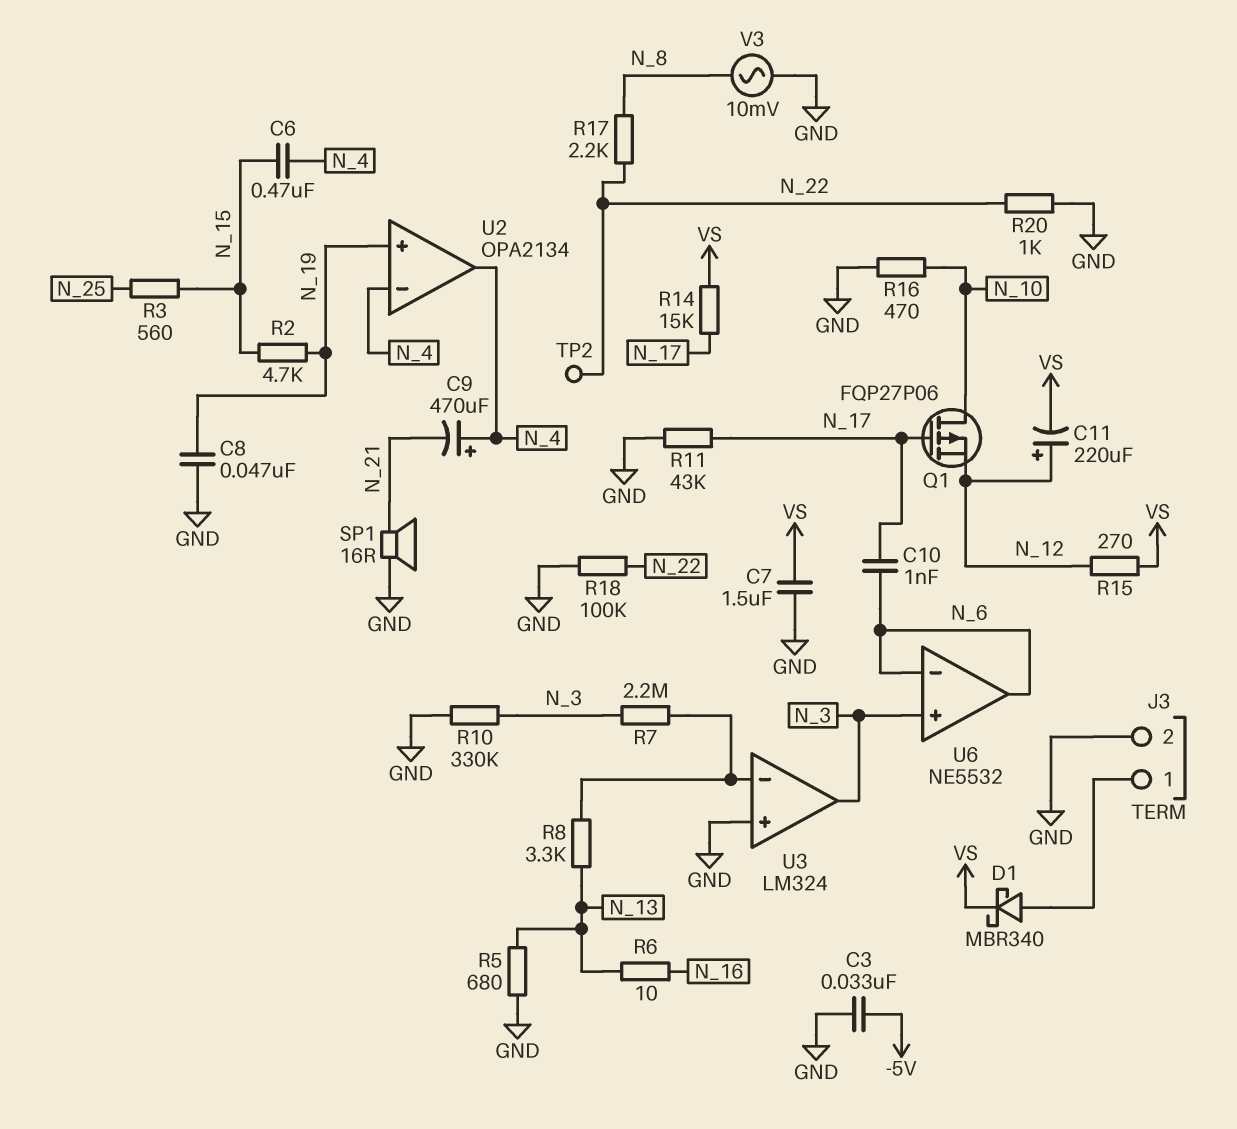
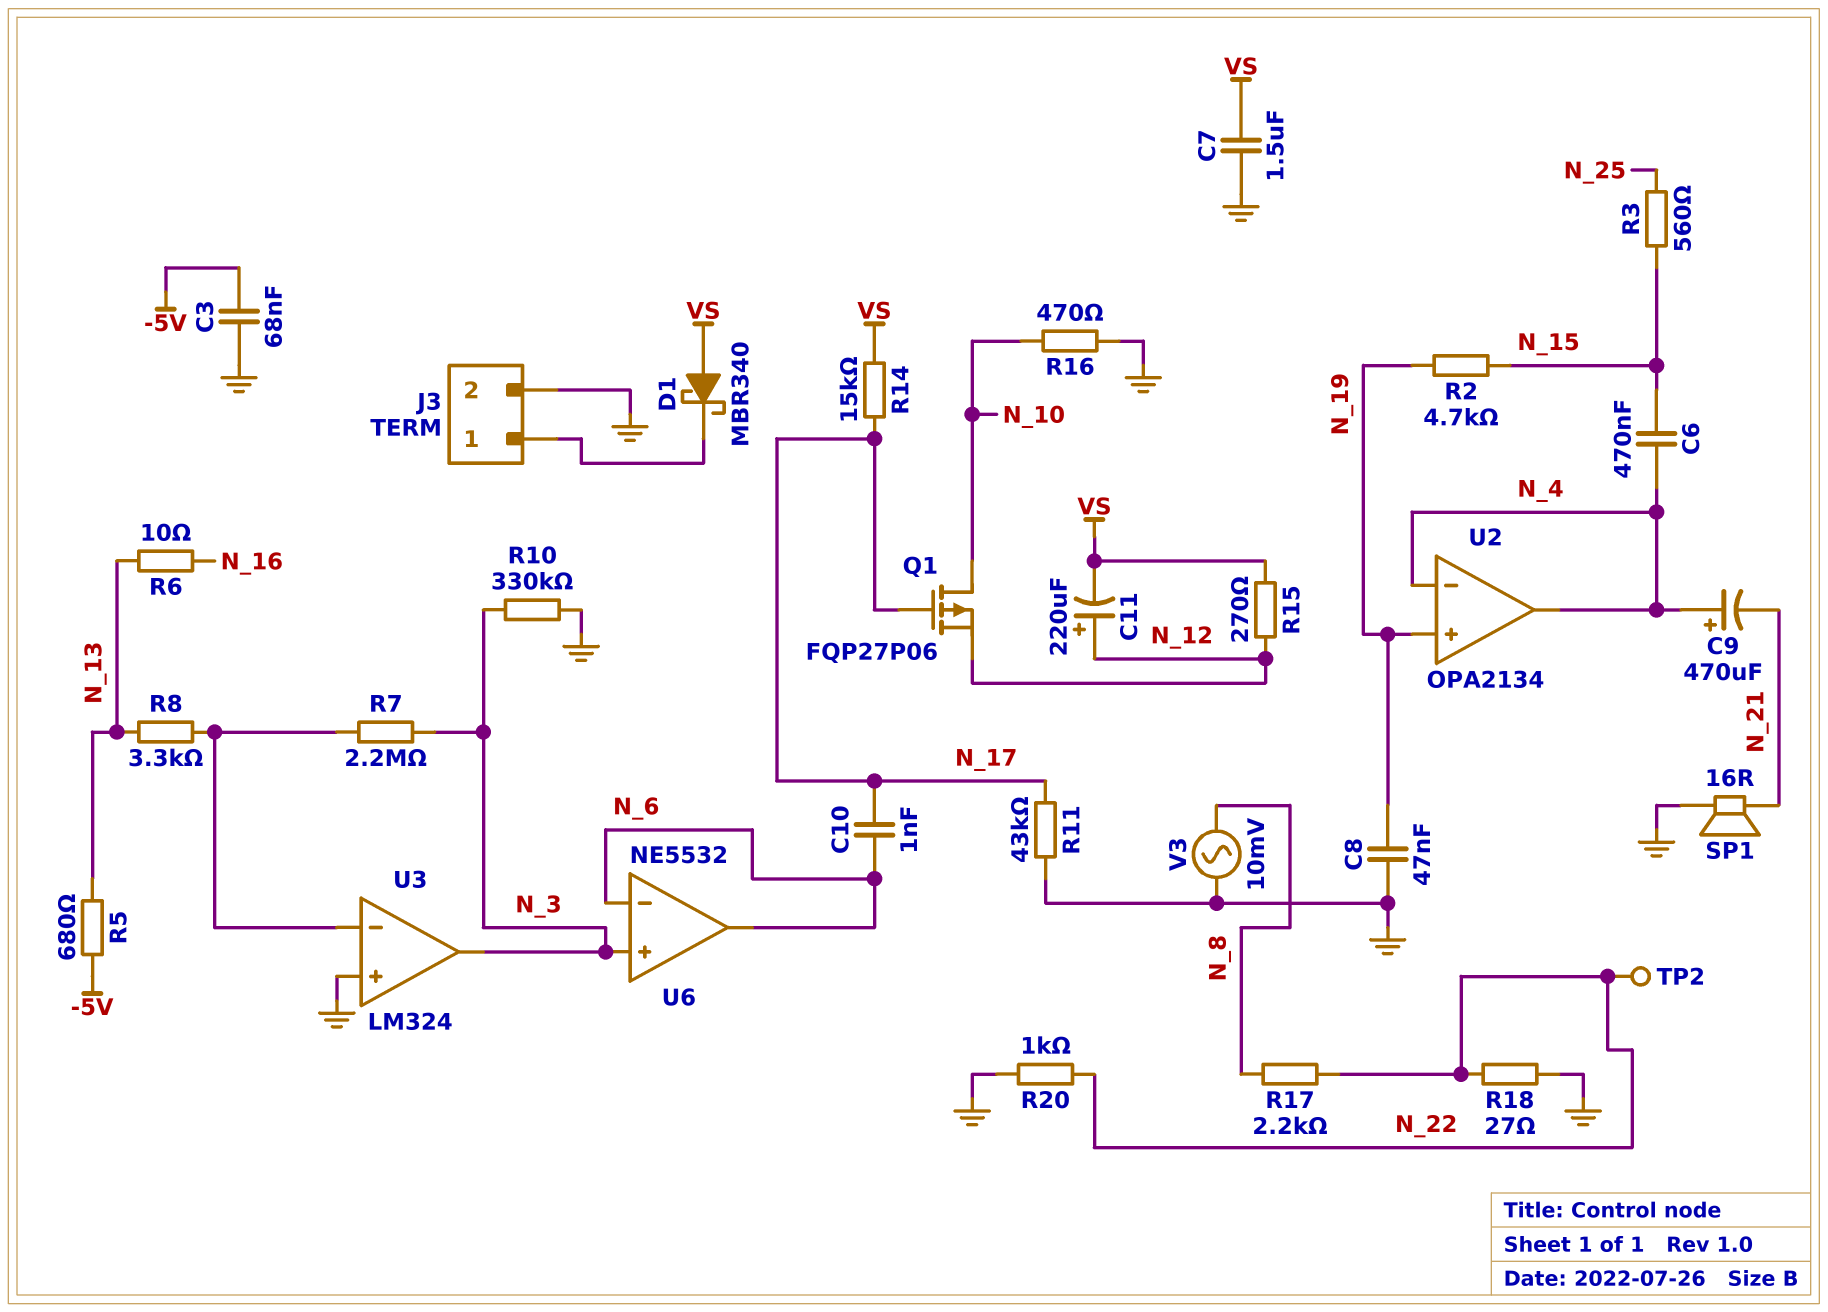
C3: 33nF (-5V, GND) -> 68nF (-5V, GND)
D1: schottky MBR340 (A J3/1, K VS) -> schottky MBR340 (A VS, K J3/1)
R5: 680 (GND, N_13) -> 680 (-5V, N_13)
R18: 100k (GND, N_22) -> 27 (GND, N_22)

